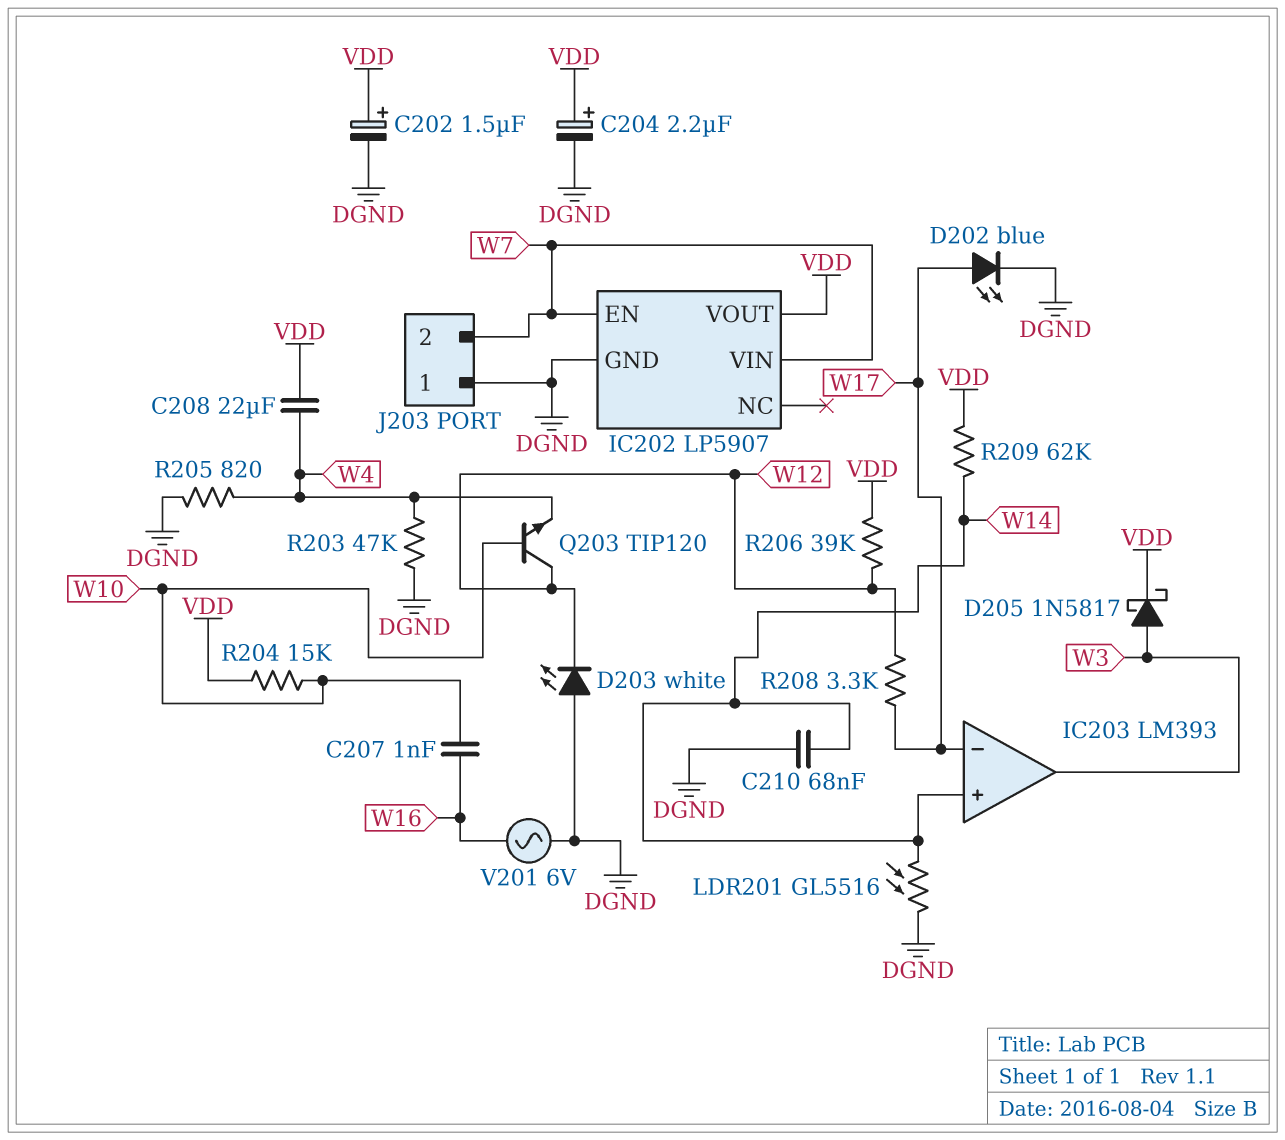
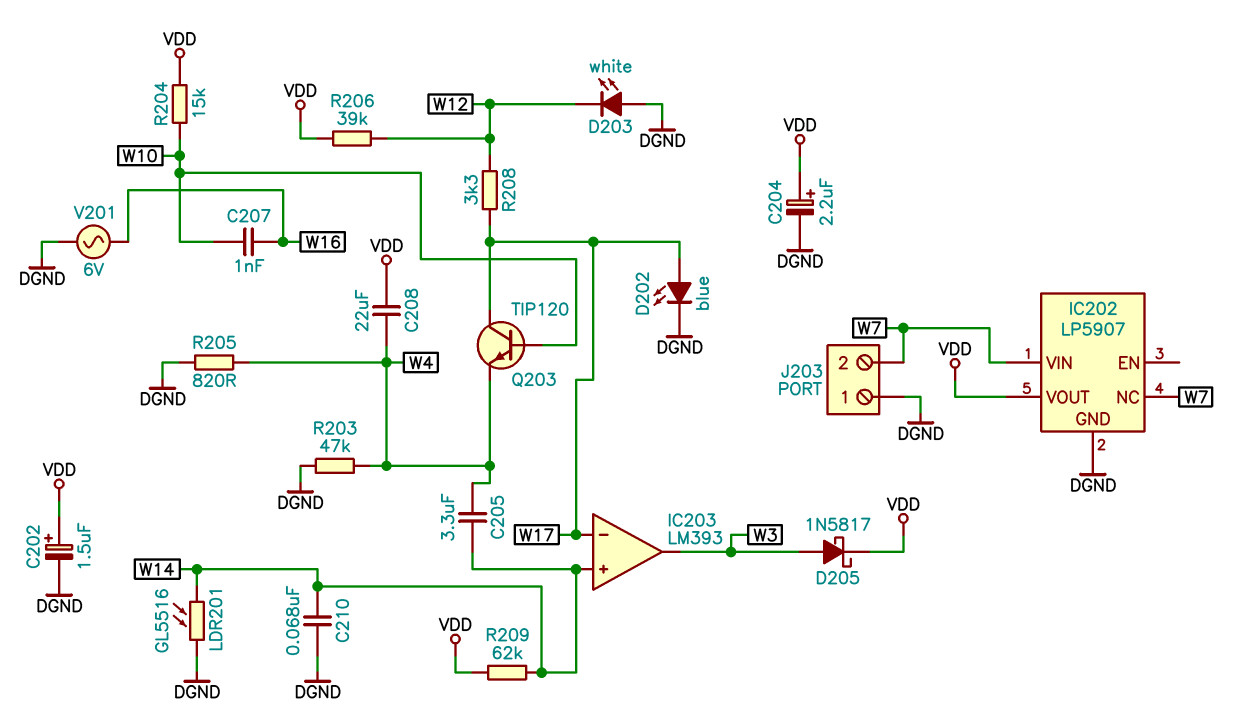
C205: none -> 3.3uF (W4, W14)
IC202 pin EN: W7 -> none
IC202 pin NC: none -> W7
Q203: NPN TIP120 (B W10, C W12, E W4) -> NPN TIP120 (B W10, C W17, E W4)

